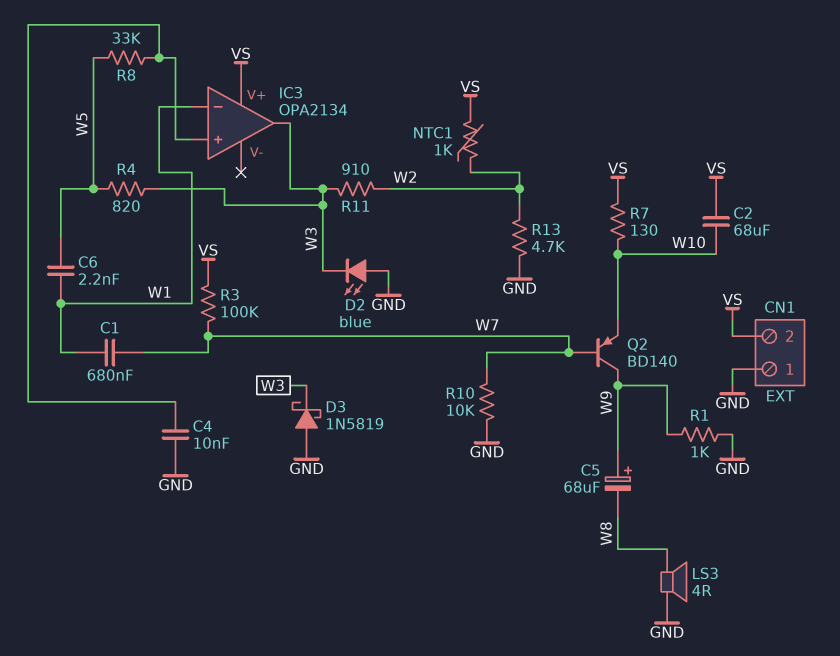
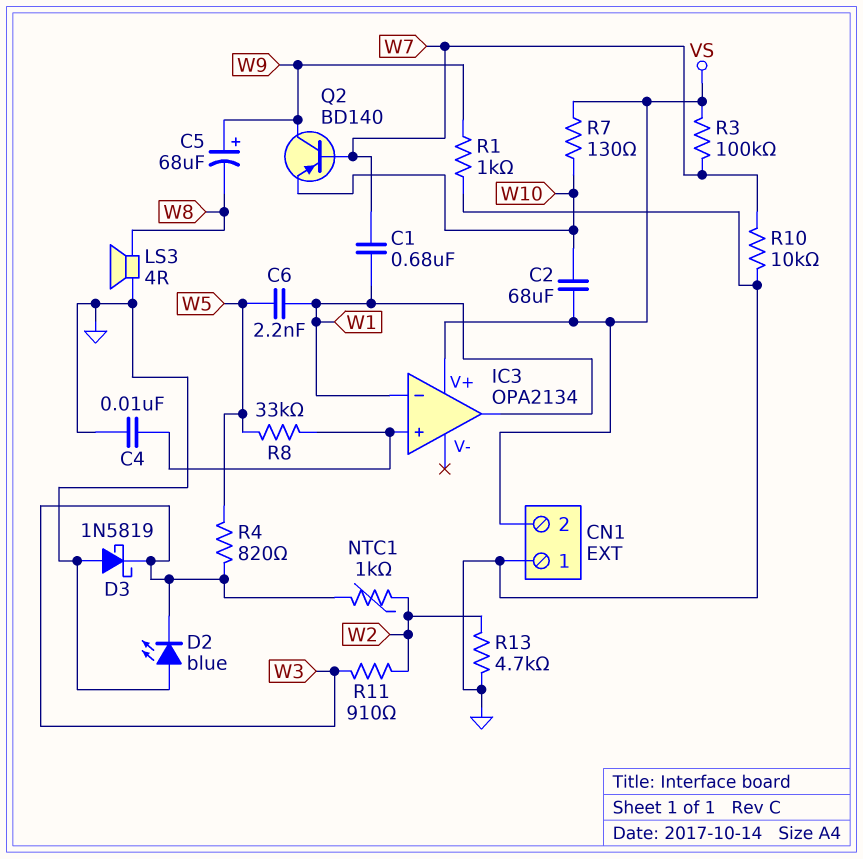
IC3 pin out: W3 -> W1
NTC1: 1k (VS, W2) -> 1k (W2, W3)

